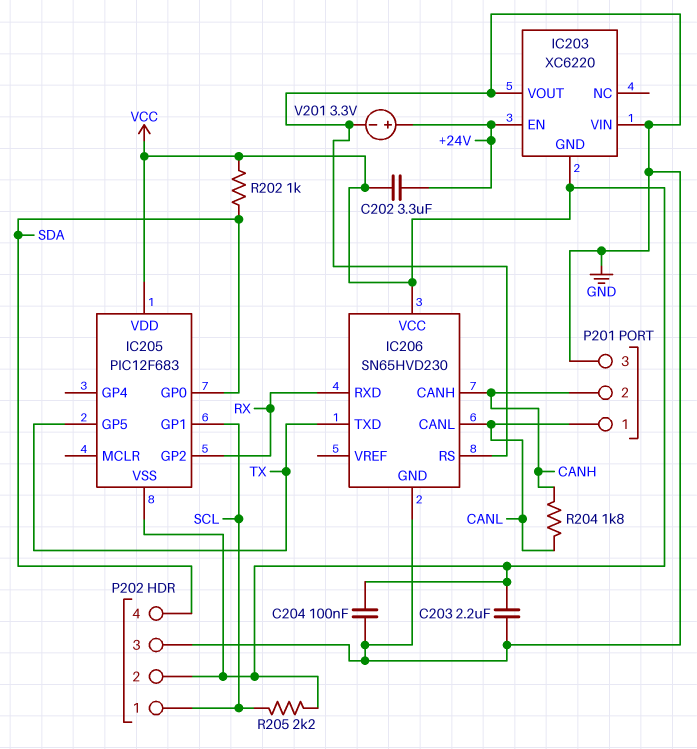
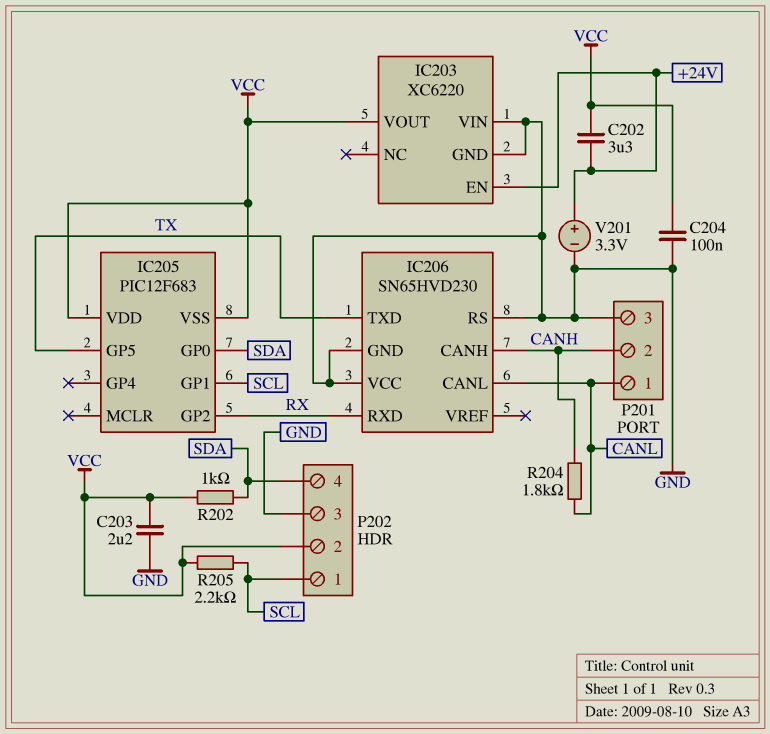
IC203 pin GND: VCC -> GND
IC203 pin VOUT: GND -> VCC
IC206 pin VCC: VCC -> GND

